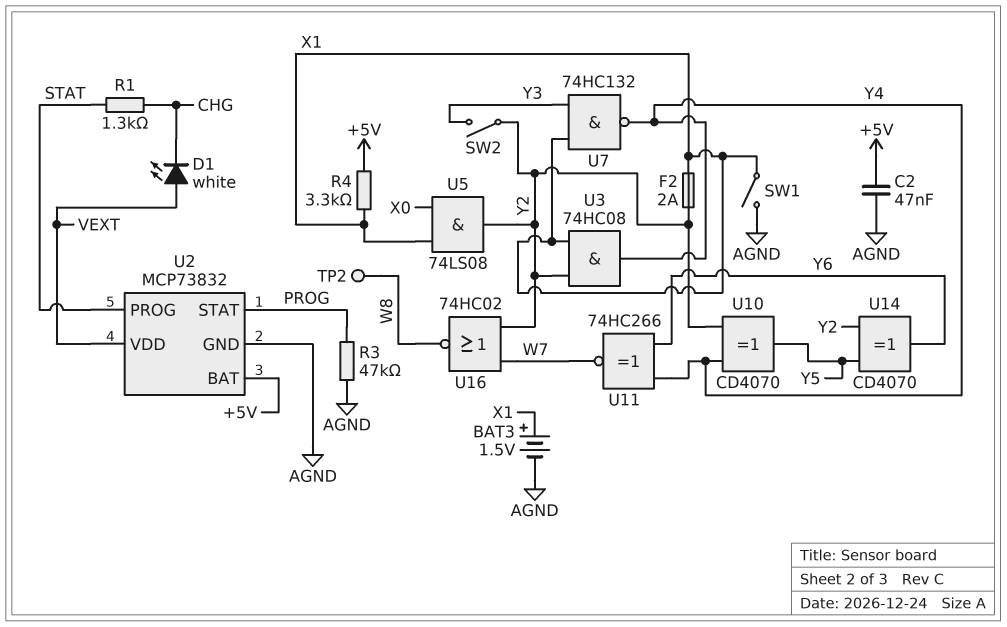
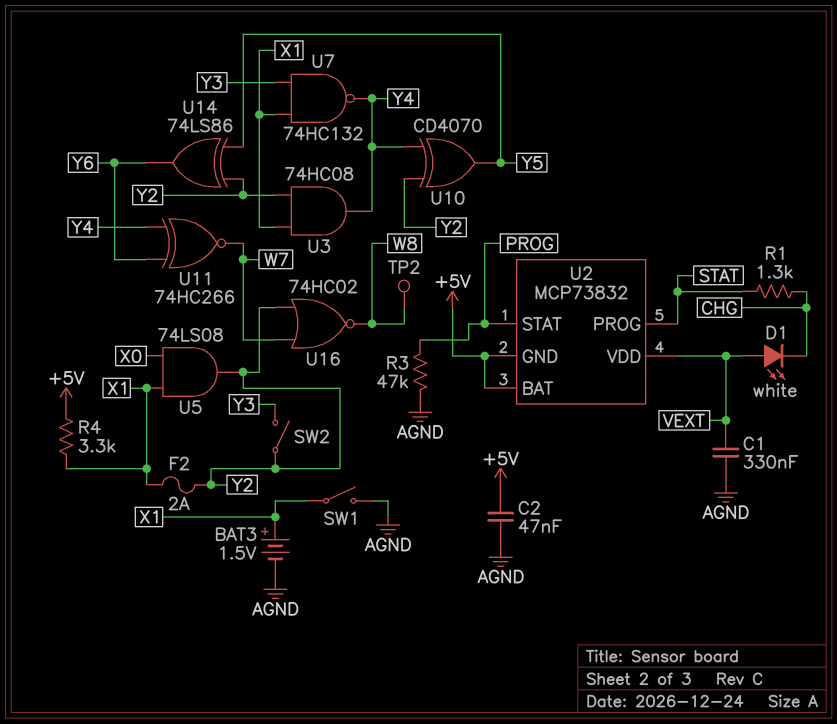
C1: none -> 330nF (AGND, VEXT)
U2 pin GND: AGND -> +5V
U14: XOR CD4070 (in Y2, in Y5, out Y6) -> XOR 74LS86 (in Y2, in Y5, out Y6)

